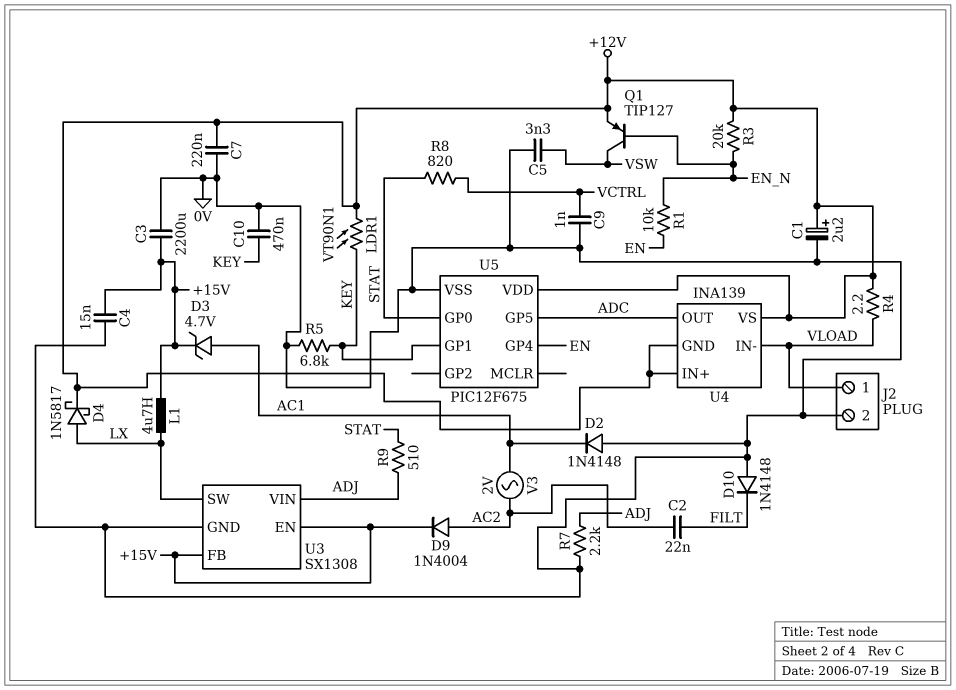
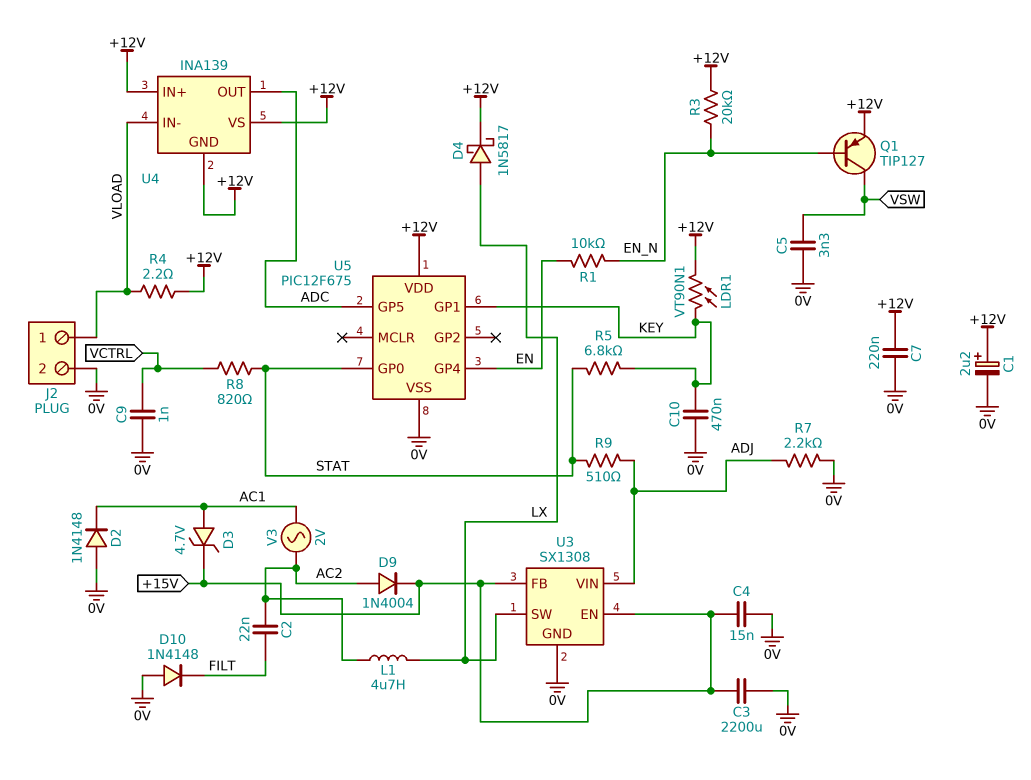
L1: 4.7uH (+15V, LX) -> 4.7uH (AC2, LX)
R5: 6.8k (0V, KEY) -> 6.8k (KEY, STAT)

